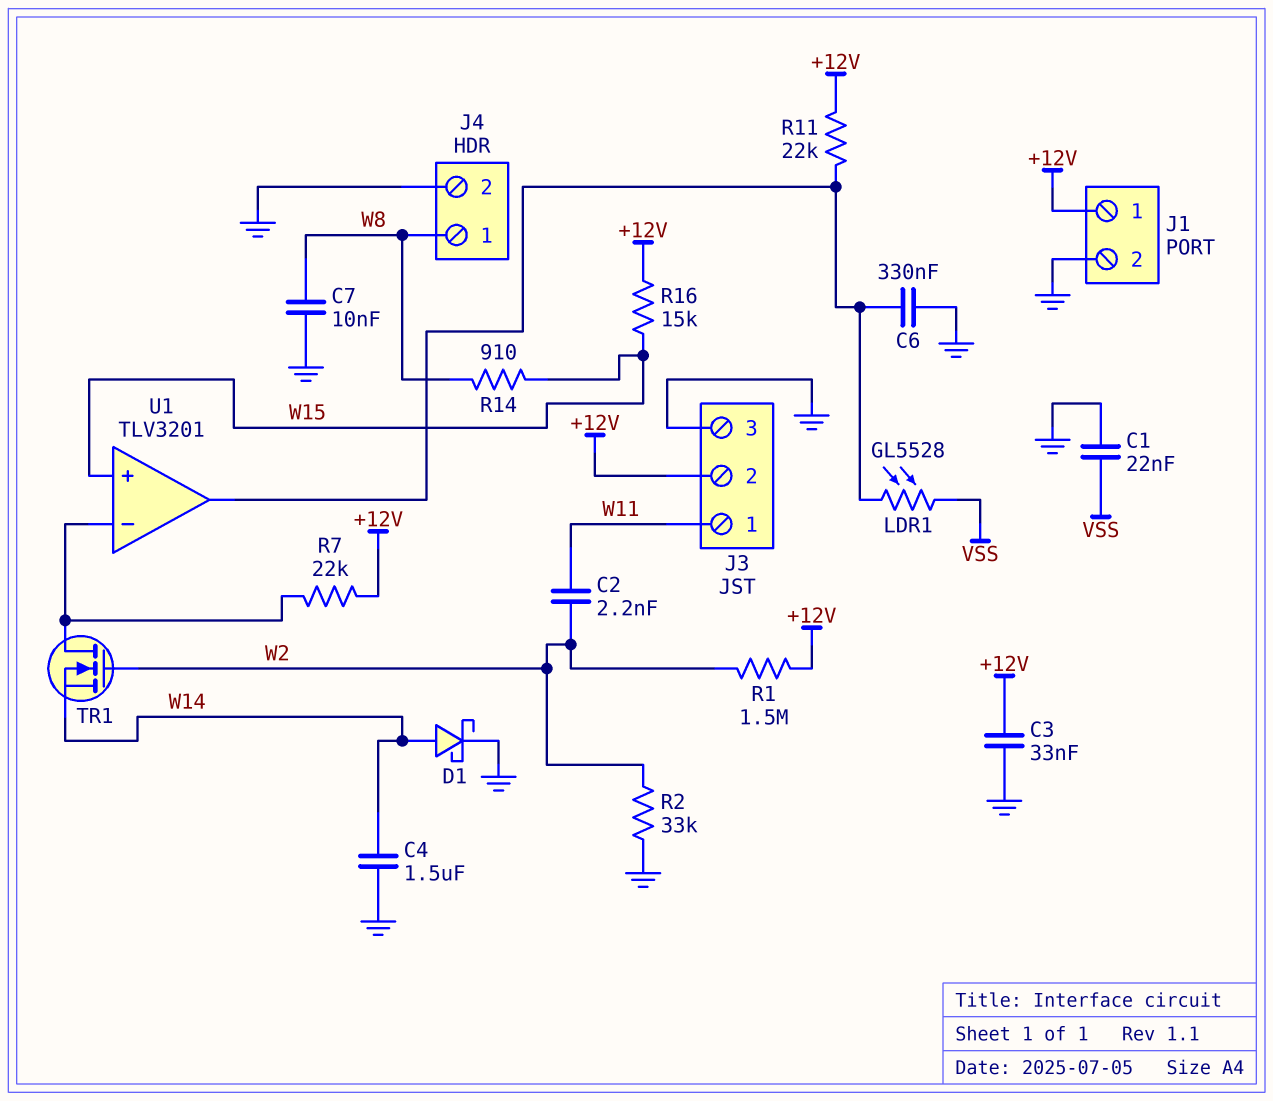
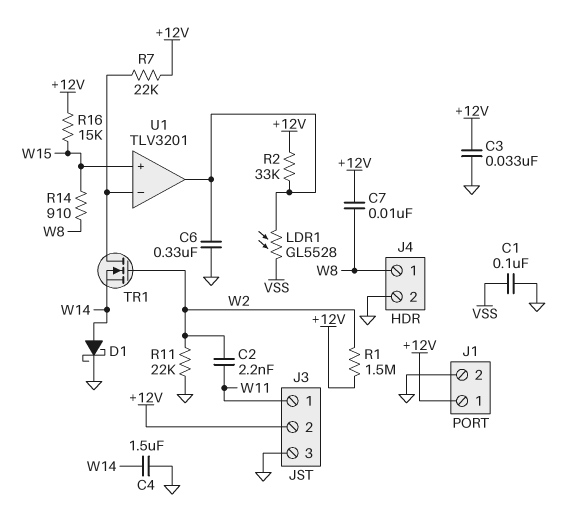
C1: 22nF (GND, VSS) -> 100nF (GND, VSS)
C7: 10nF (GND, W8) -> 10nF (+12V, W8)
R2: 33k (GND, W2) -> 33k (+12V, U1/out)
R11: 22k (+12V, U1/out) -> 22k (GND, W2)

